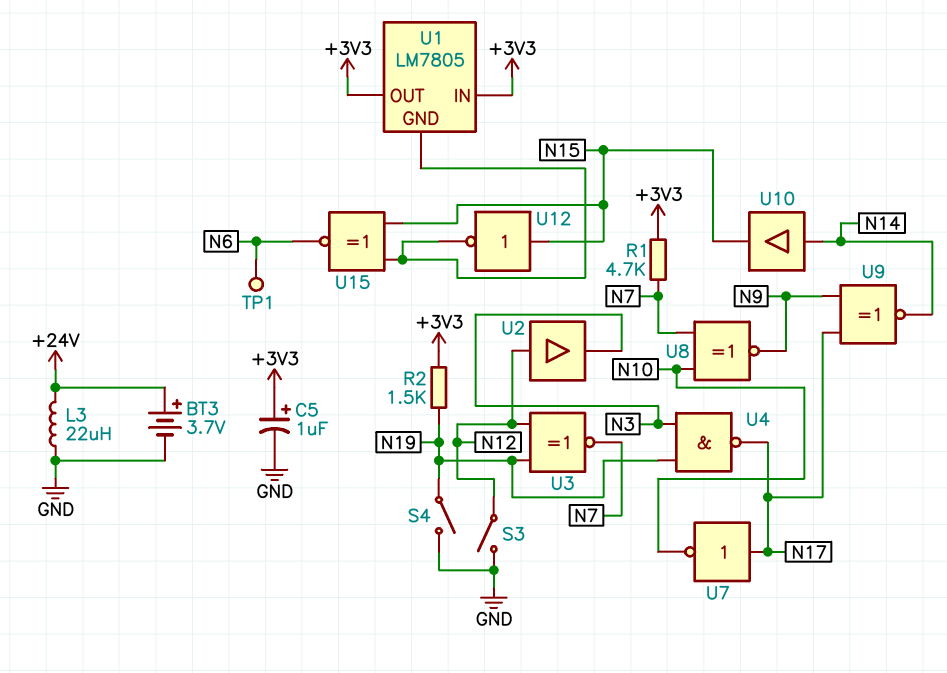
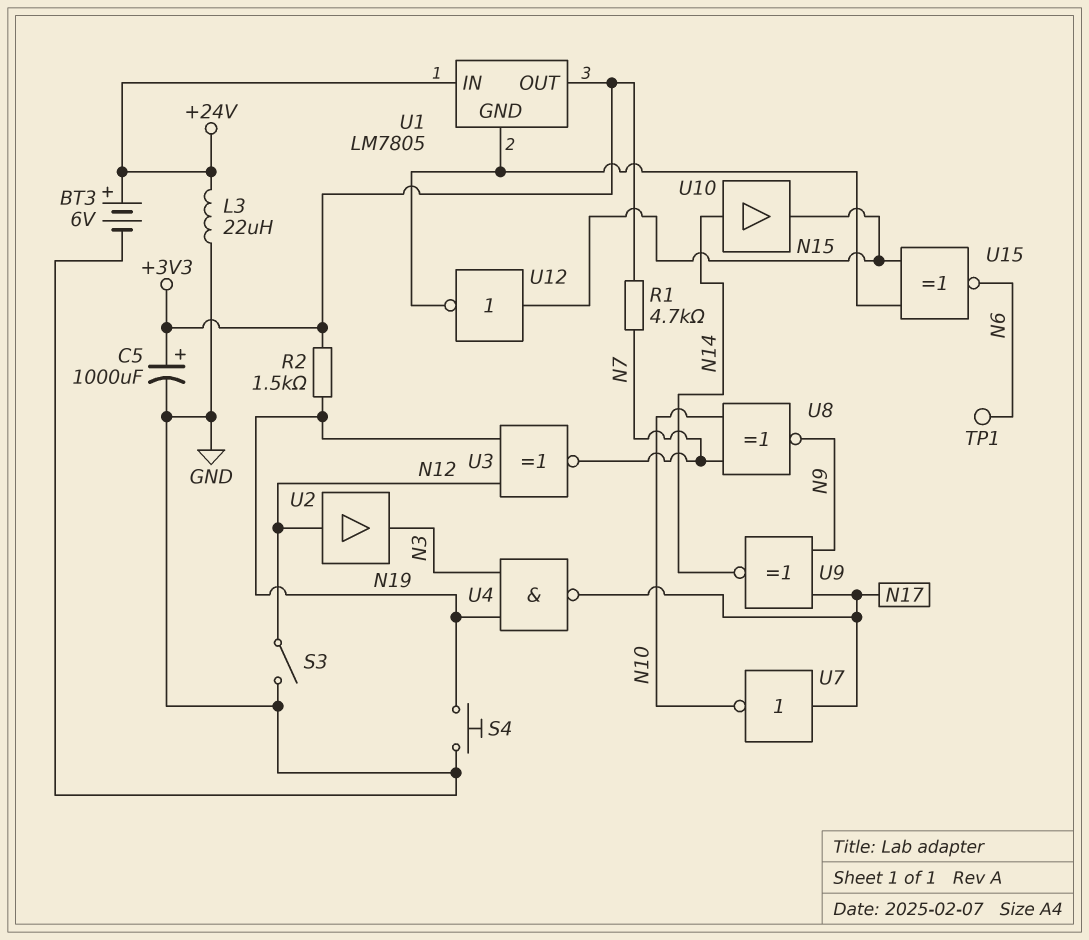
BT3: 3.7V (plus +24V, minus GND) -> 6V (plus +24V, minus GND)
C5: 1uF (plus +3V3, minus GND) -> 1000uF (plus +3V3, minus GND)
S4: switch (GND, N19) -> button (GND, N19)
U1 pin IN: +3V3 -> +24V

